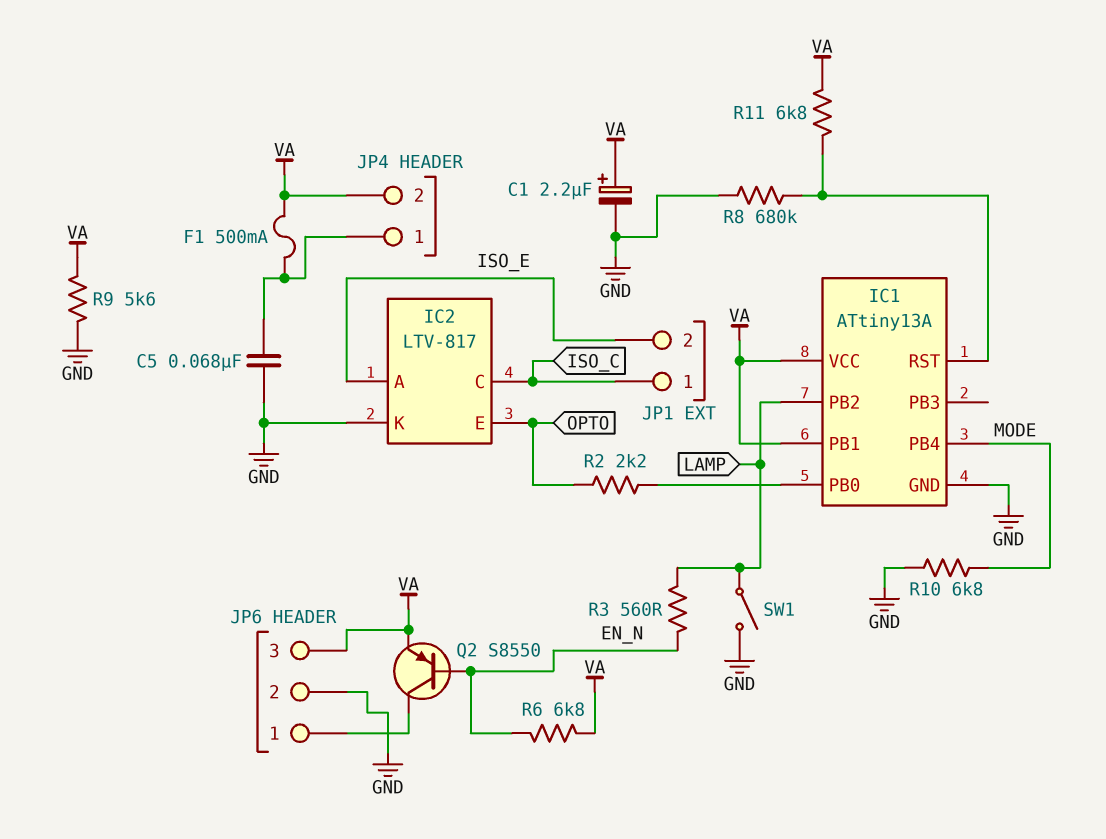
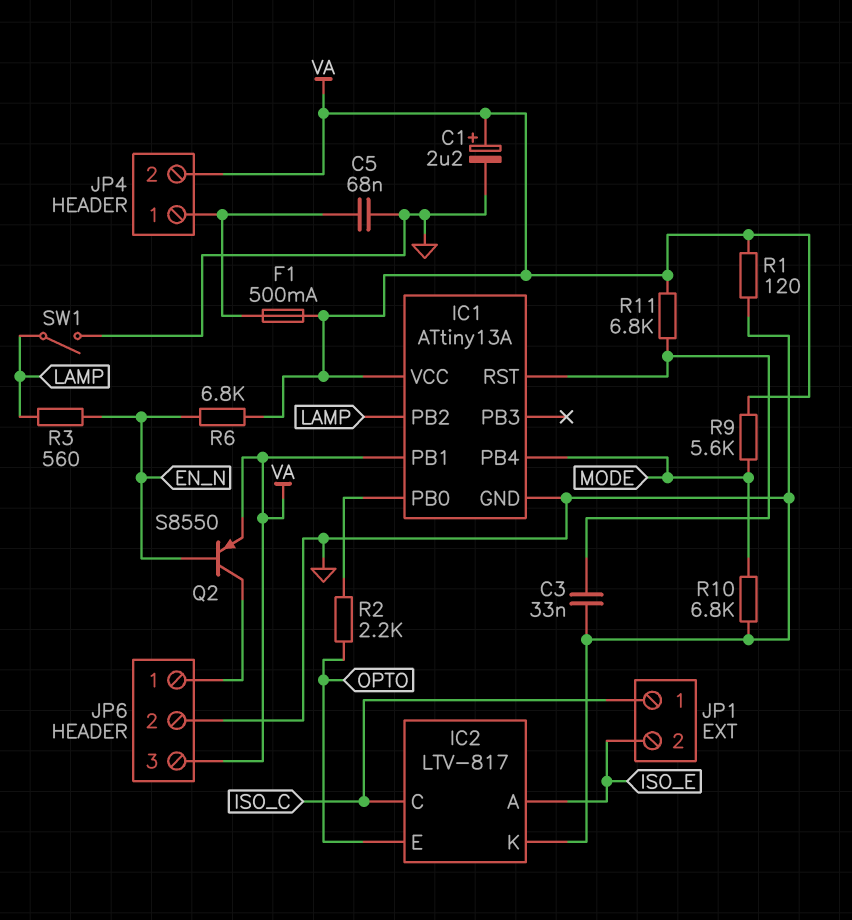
C3: none -> 33nF (GND, IC1/RST)
R1: none -> 120 (GND, VA)
R8: 680k (GND, IC1/RST) -> none
R9: 5.6k (GND, VA) -> 5.6k (MODE, VA)

